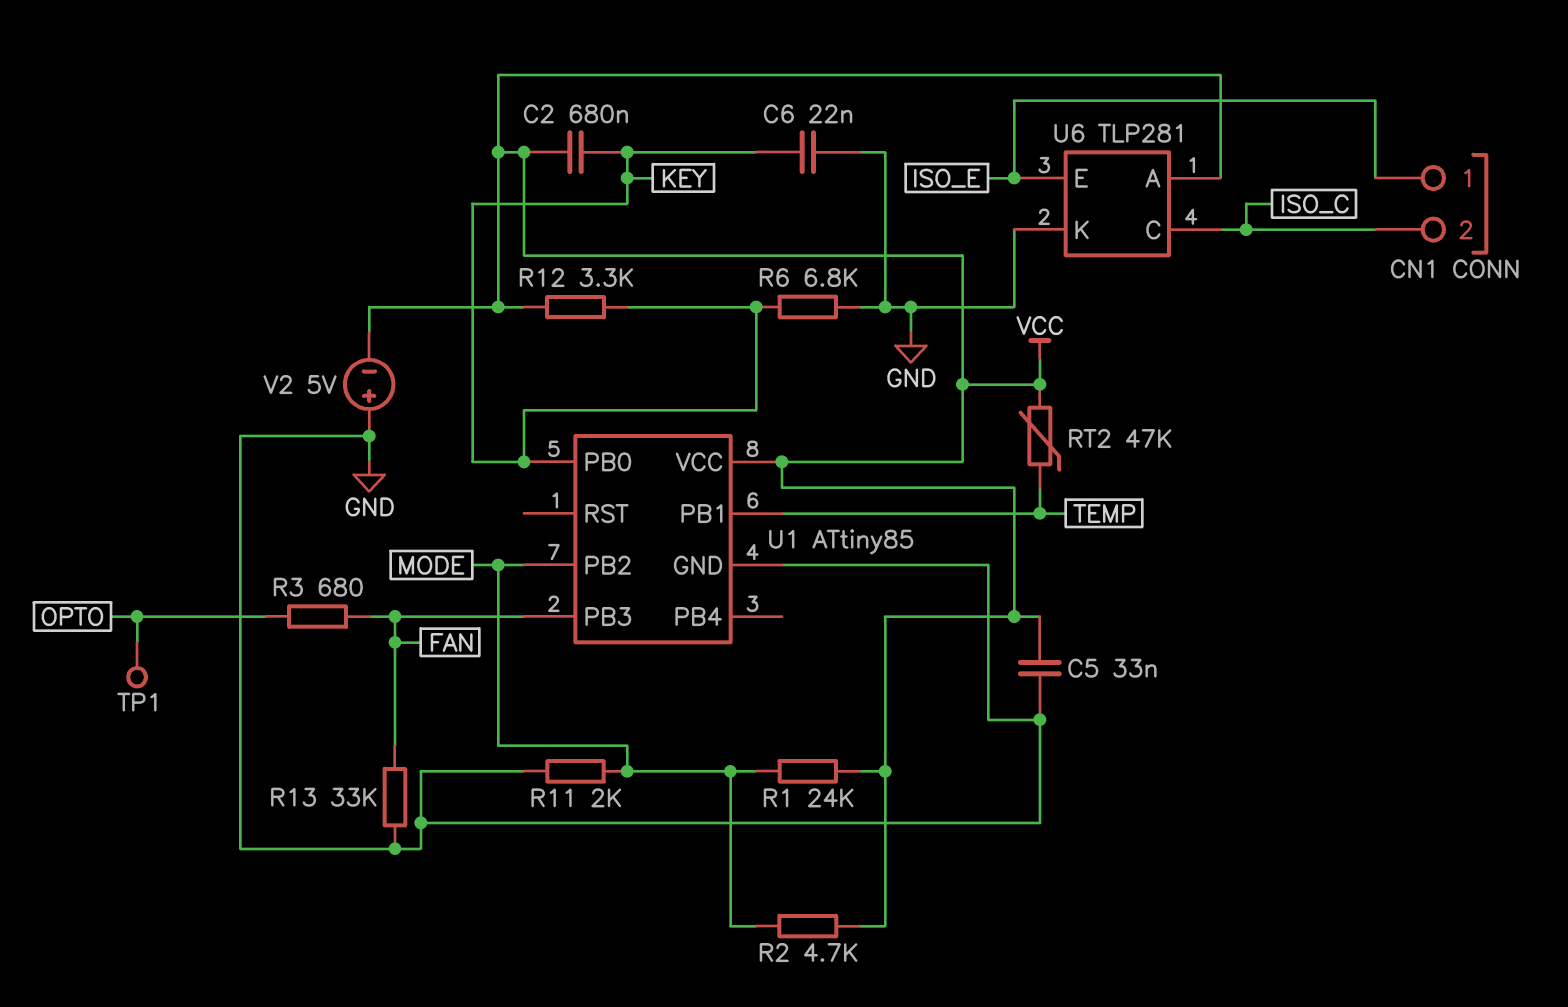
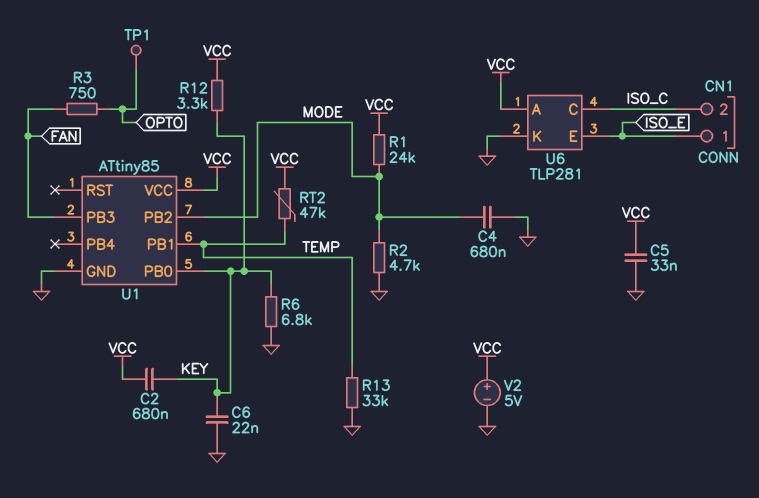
C4: none -> 680nF (GND, MODE)
R2: 4.7k (MODE, VCC) -> 4.7k (GND, MODE)
R3: 680 (FAN, OPTO) -> 750 (FAN, OPTO)
R11: 2k (GND, MODE) -> none
R13: 33k (FAN, GND) -> 33k (GND, TEMP)
V2: 5V (plus GND, minus VCC) -> 5V (plus VCC, minus GND)

